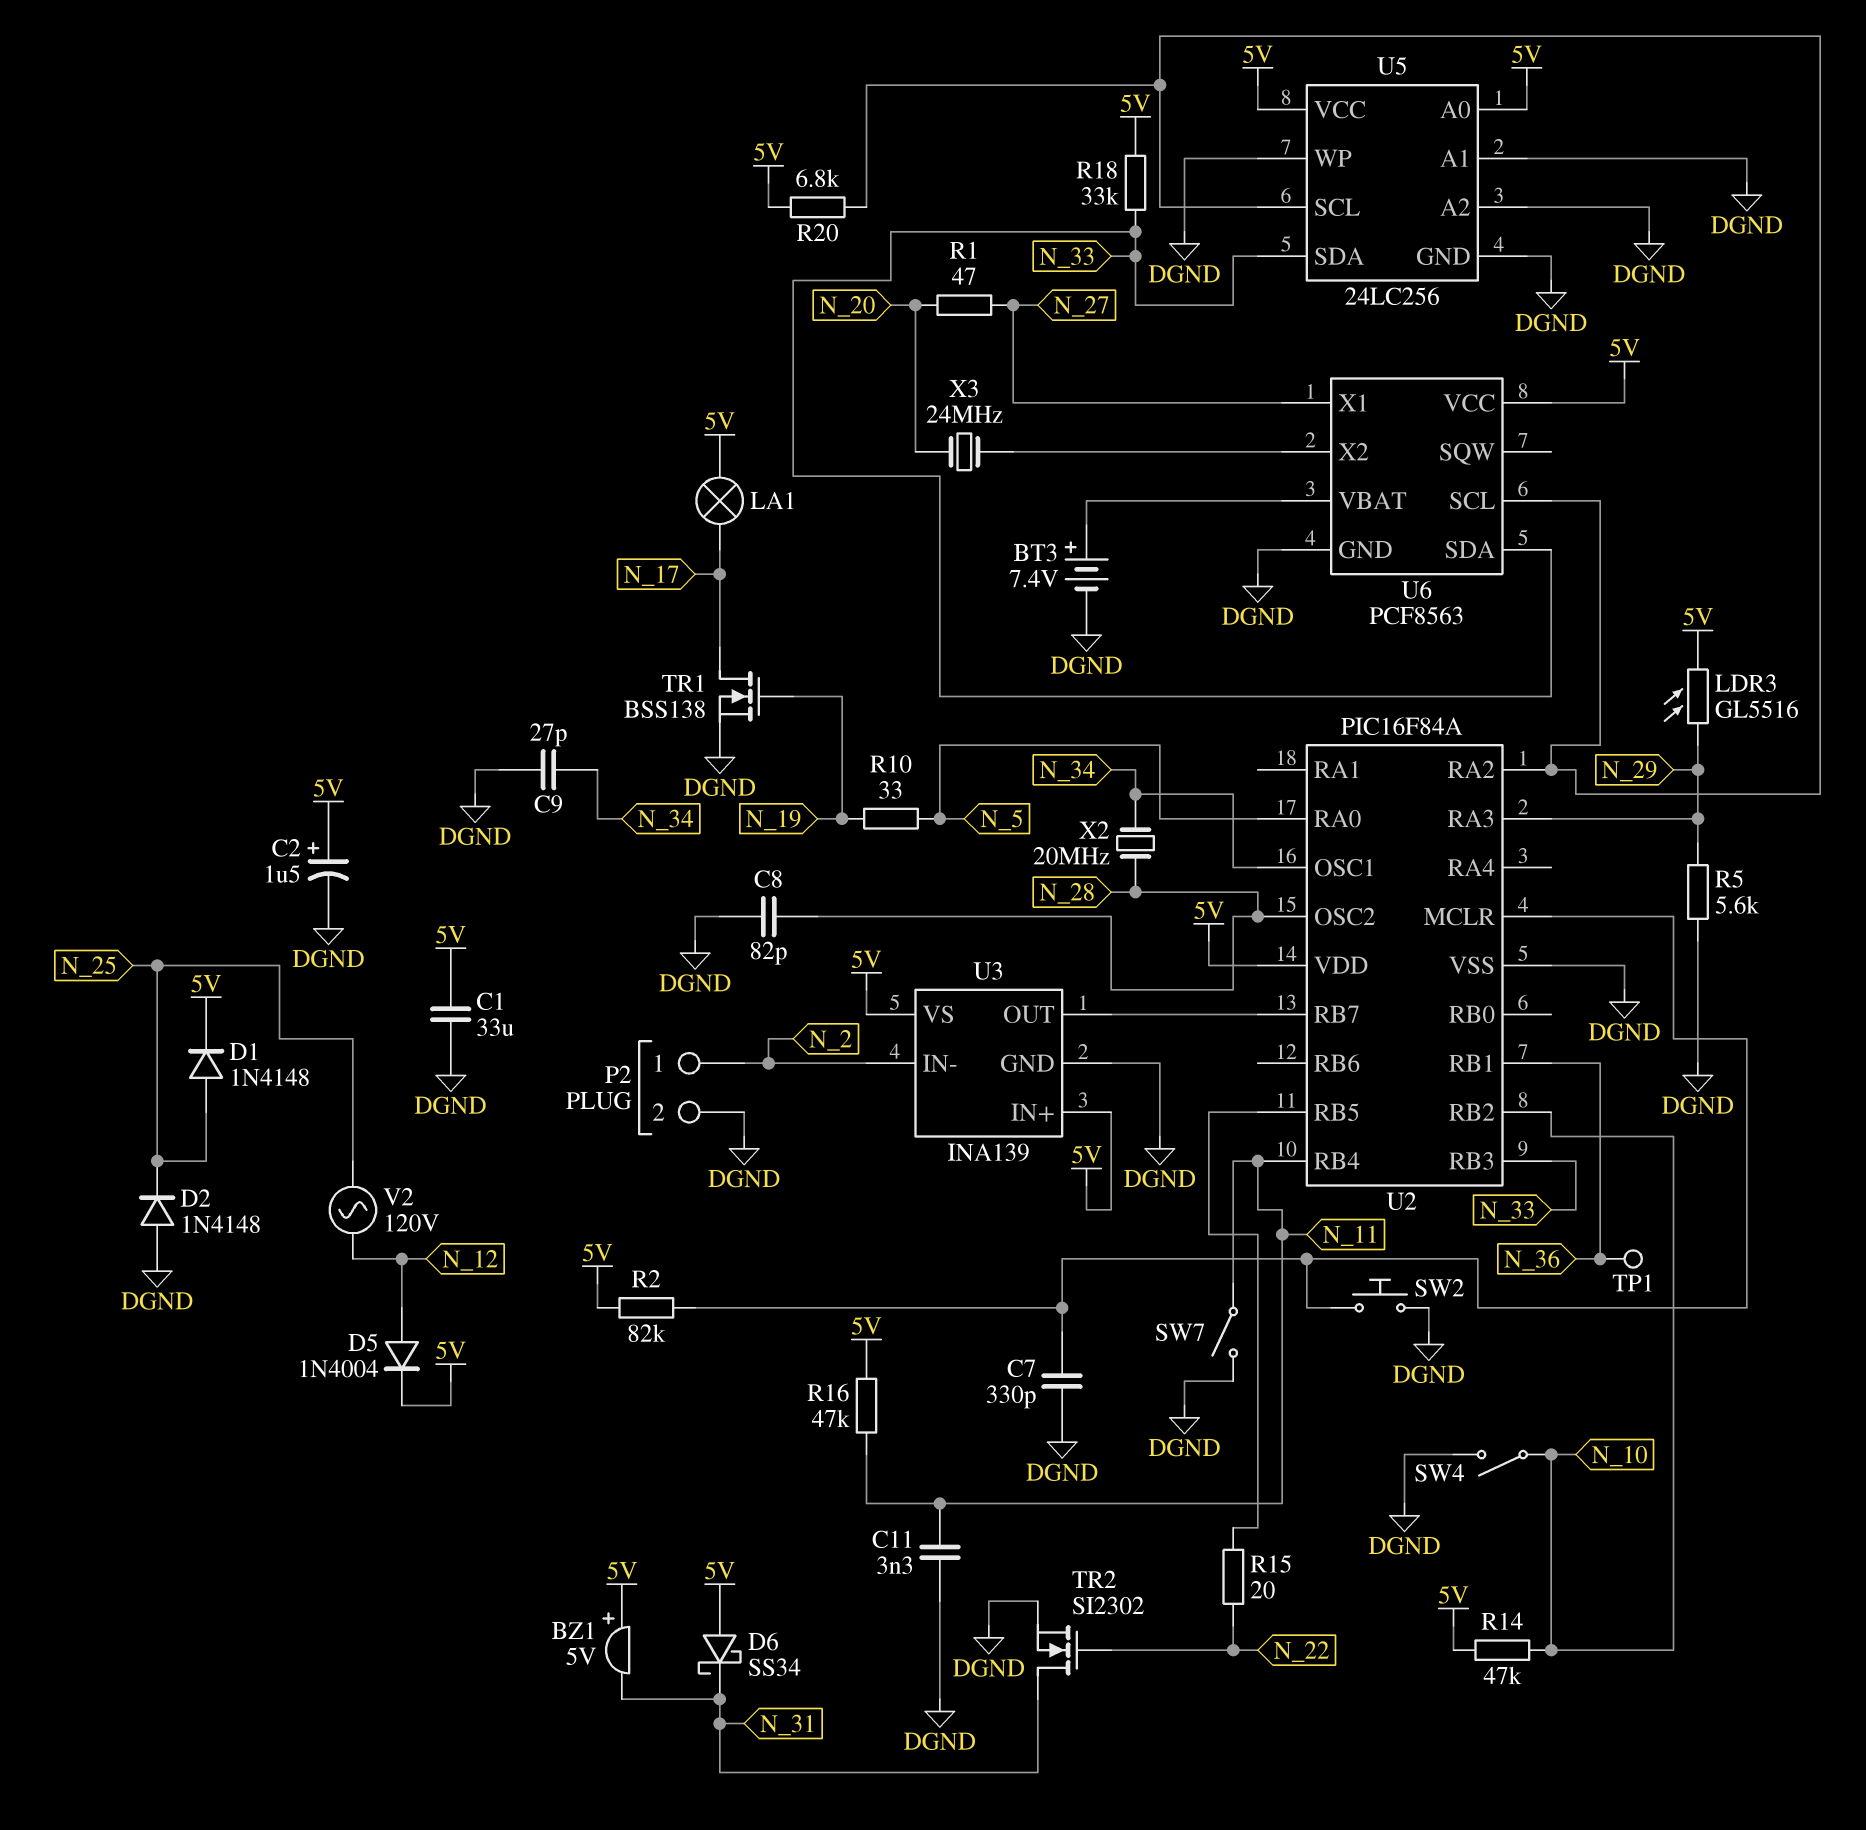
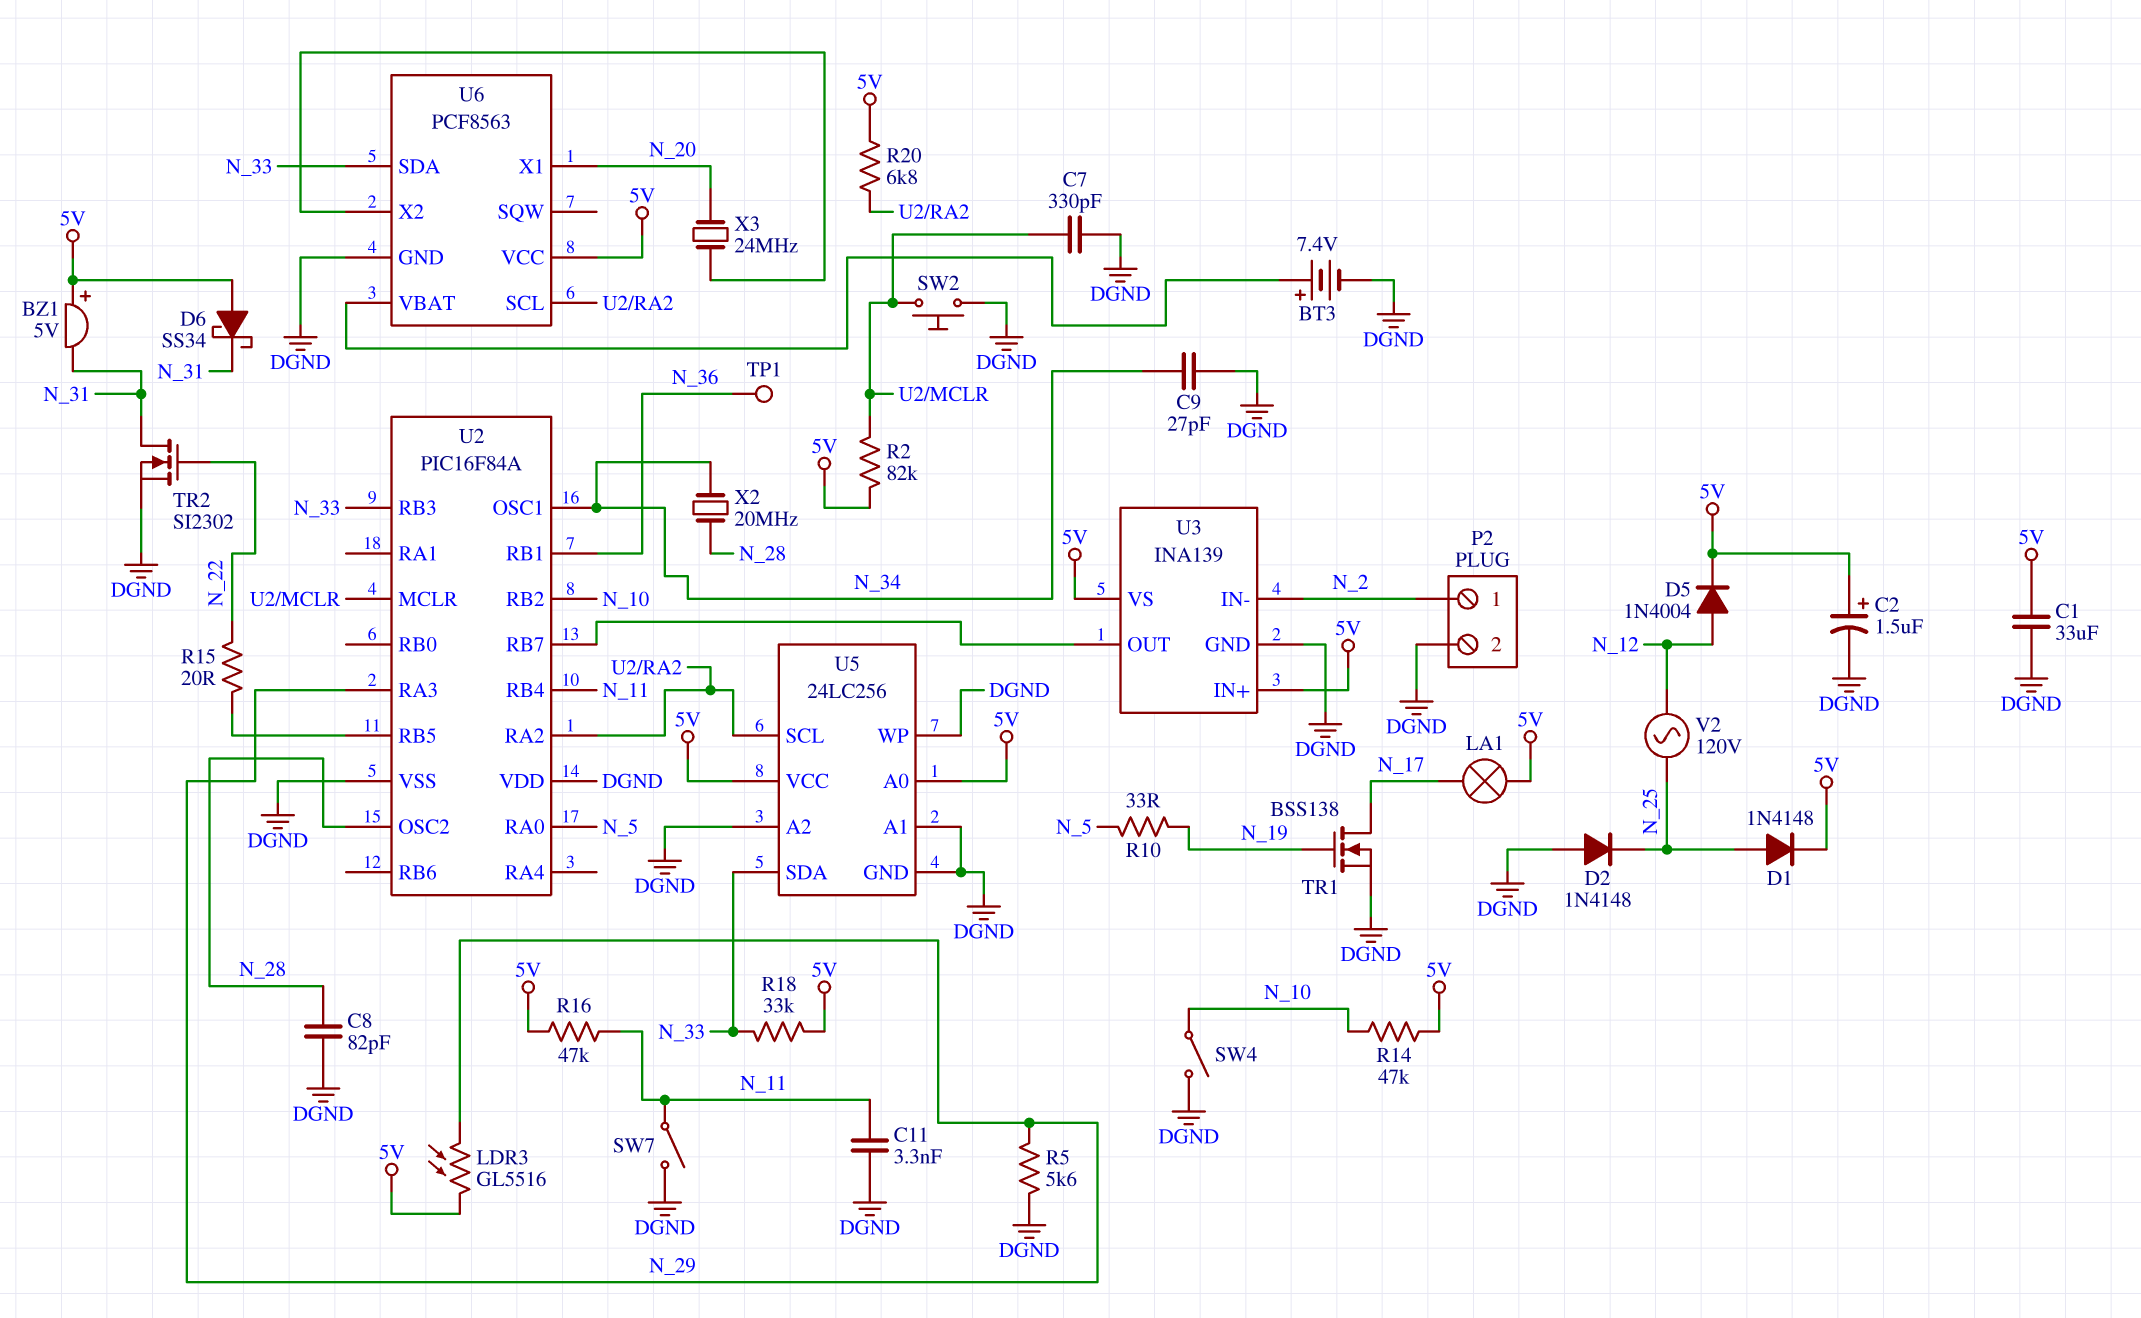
R1: 47 (N_20, N_27) -> none
U2 pin VDD: 5V -> DGND
U6 pin X1: N_27 -> N_20

